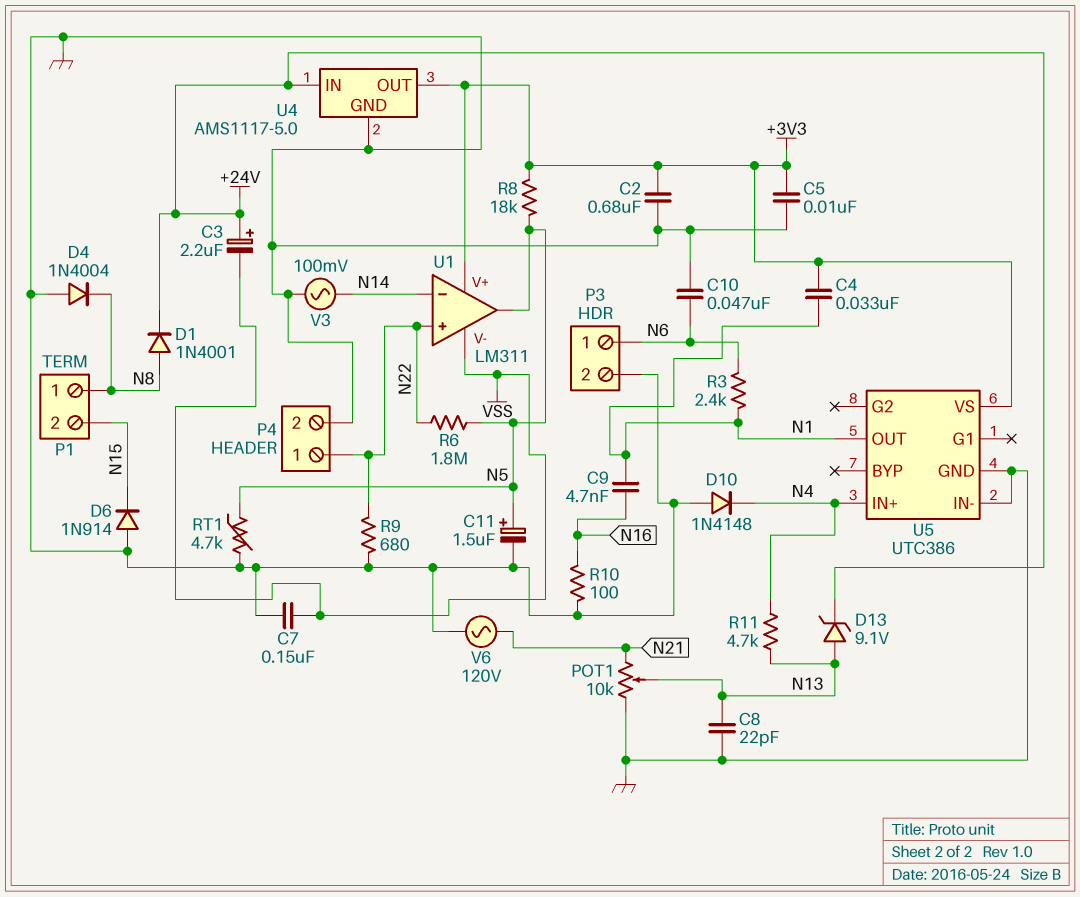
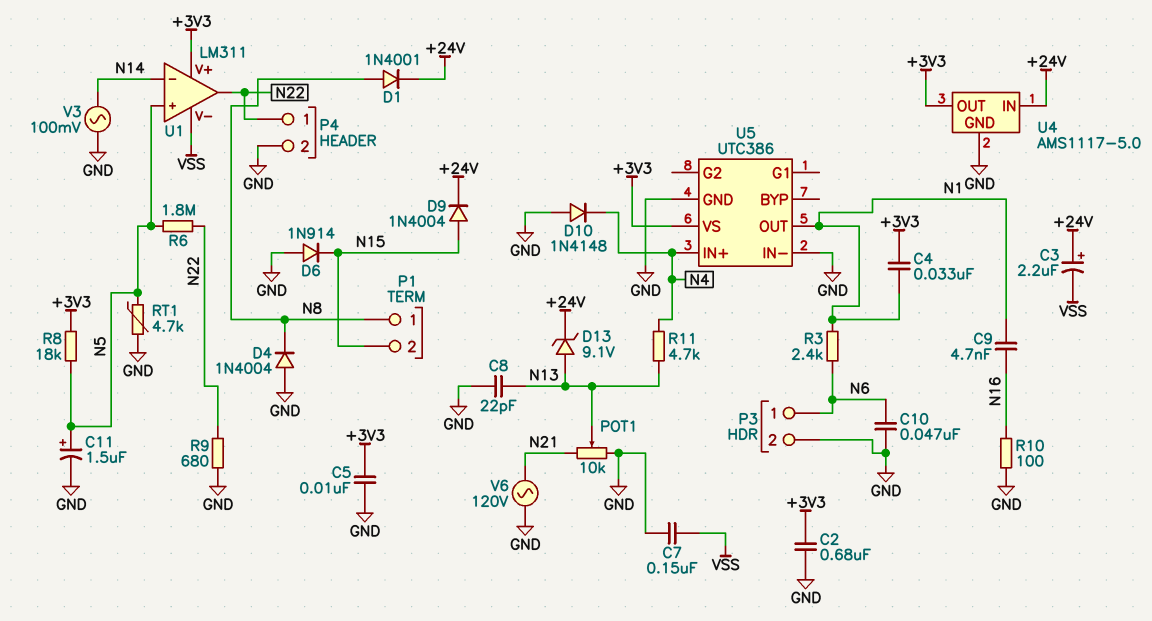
D9: none -> diode 1N4004 (A N15, K +24V)
U1 pin in+: N22 -> N5
U1 pin out: N5 -> N22

